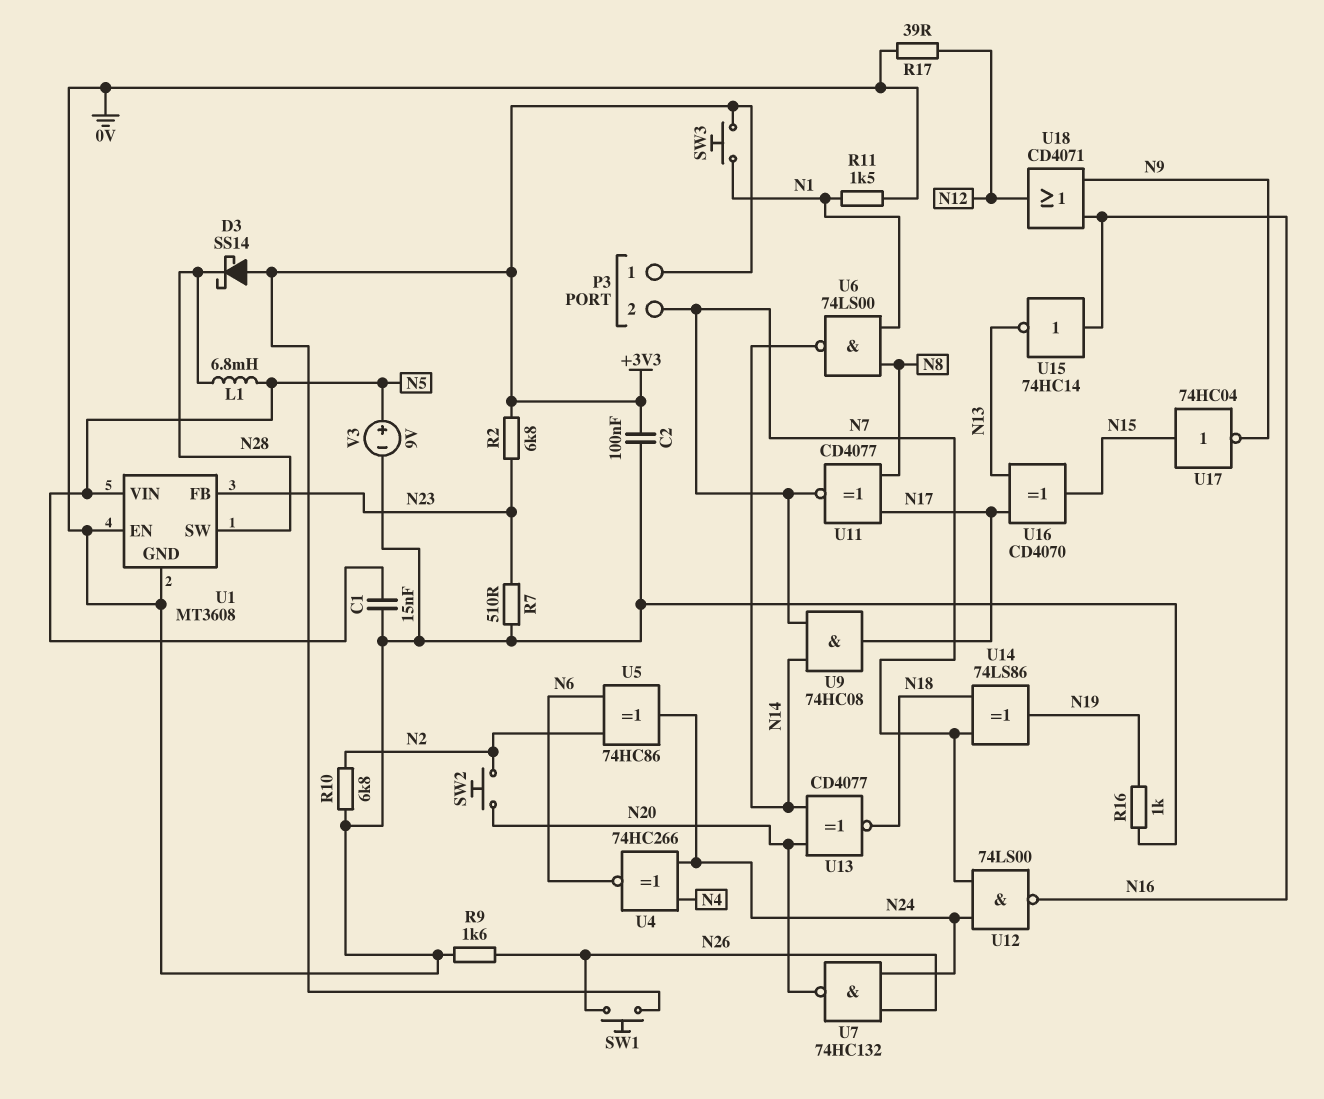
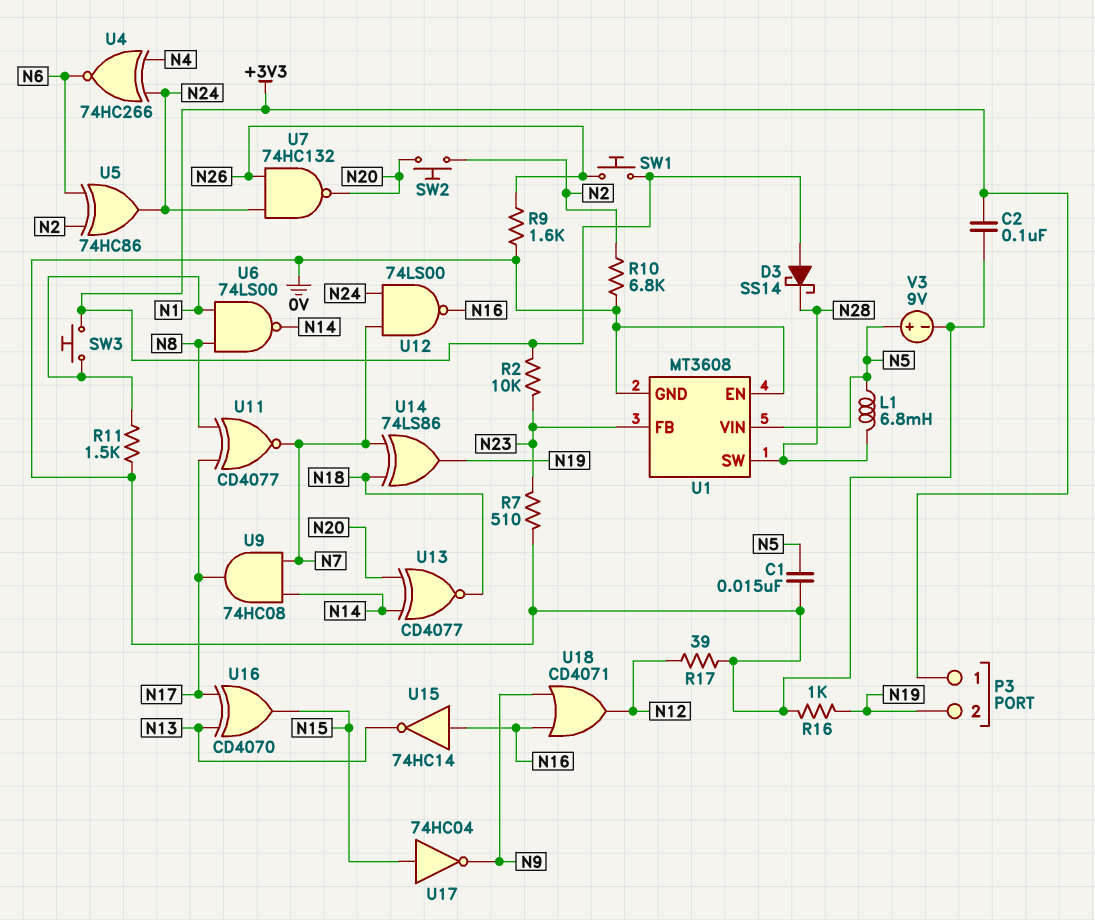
P3 pin 2: N7 -> N19
R2: 6.8k (+3V3, N23) -> 10k (+3V3, N23)

